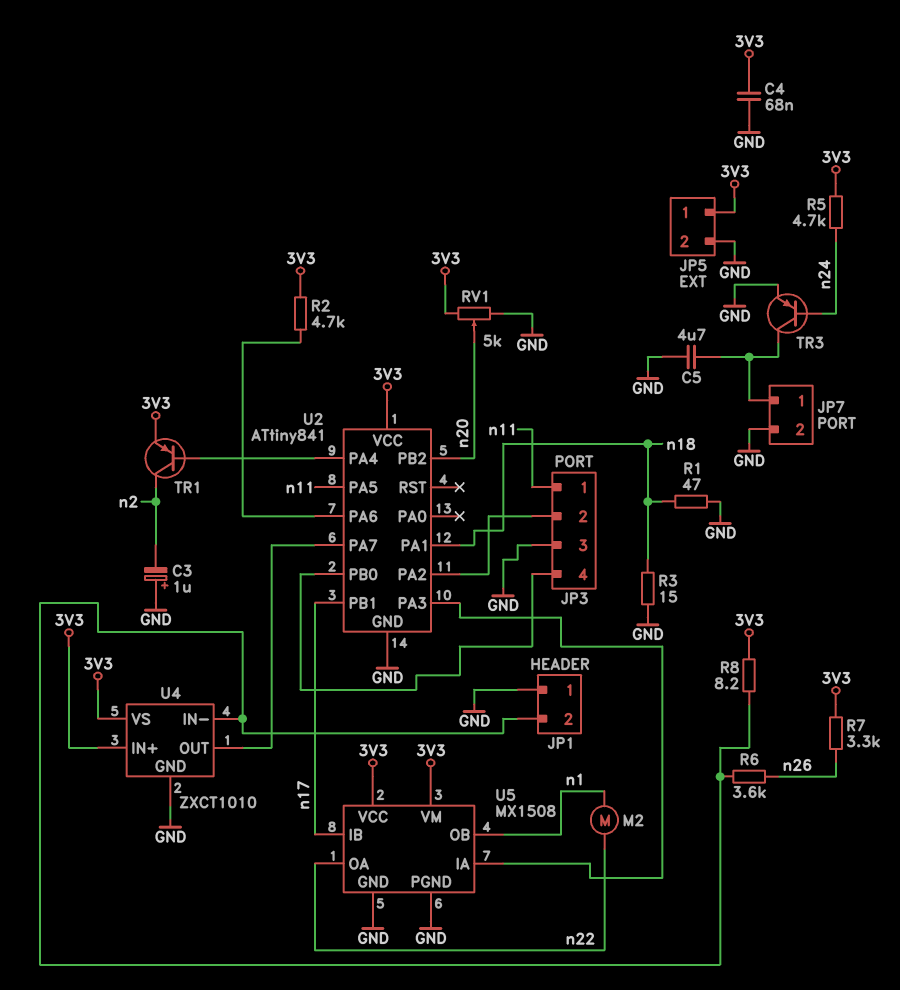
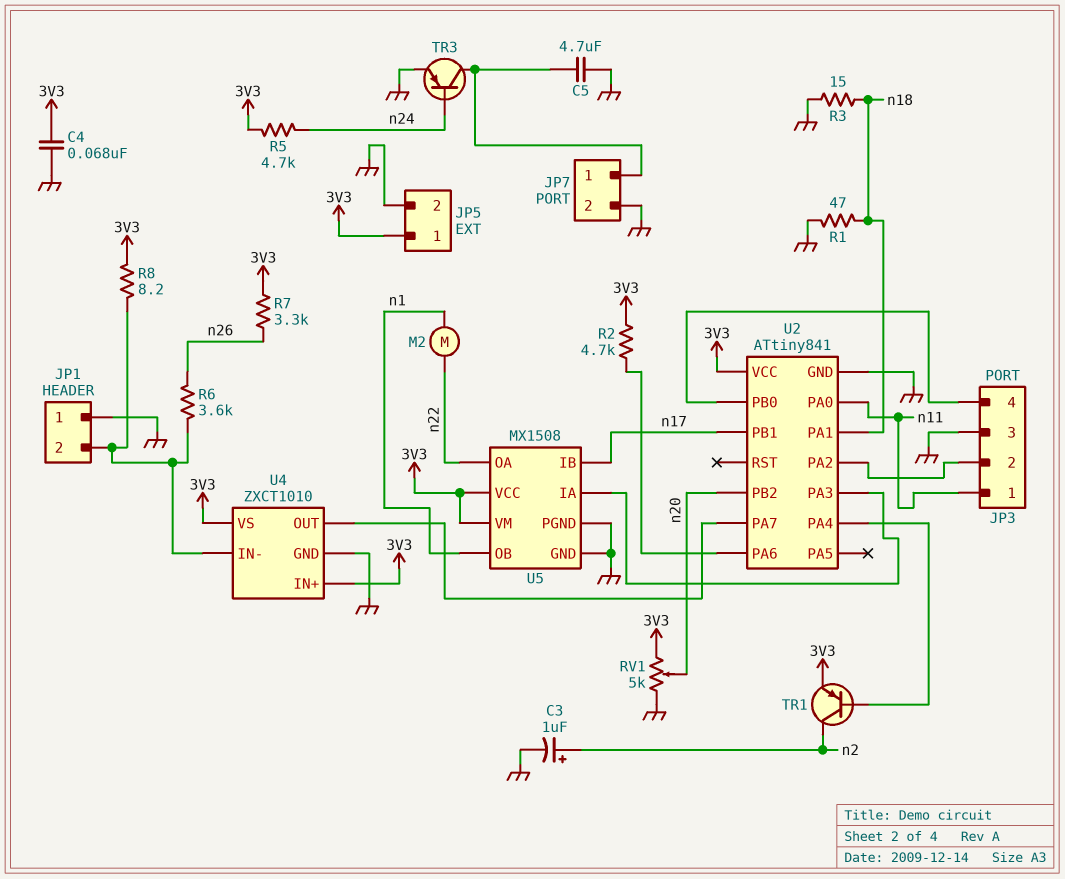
C3: 1uF (plus GND, minus n2) -> 1uF (plus n2, minus GND)
U2 pin PA0: none -> n11
U2 pin PA5: n11 -> none

